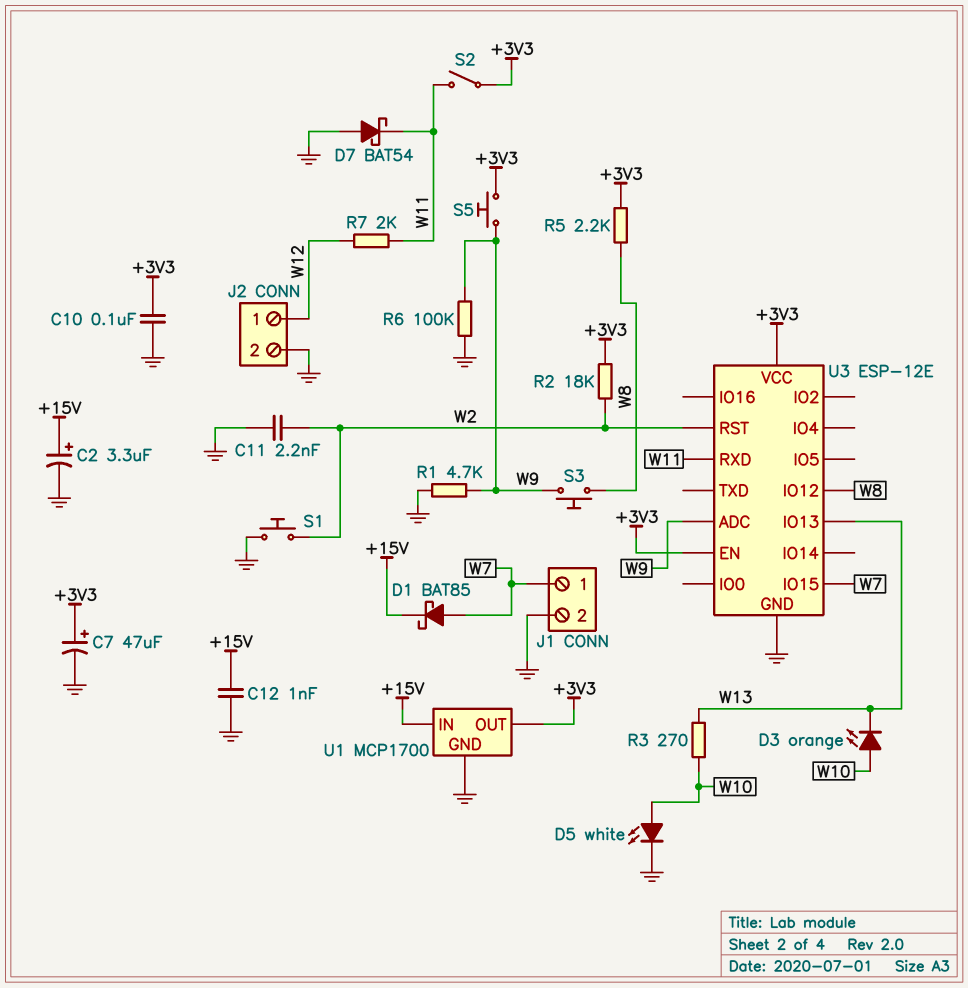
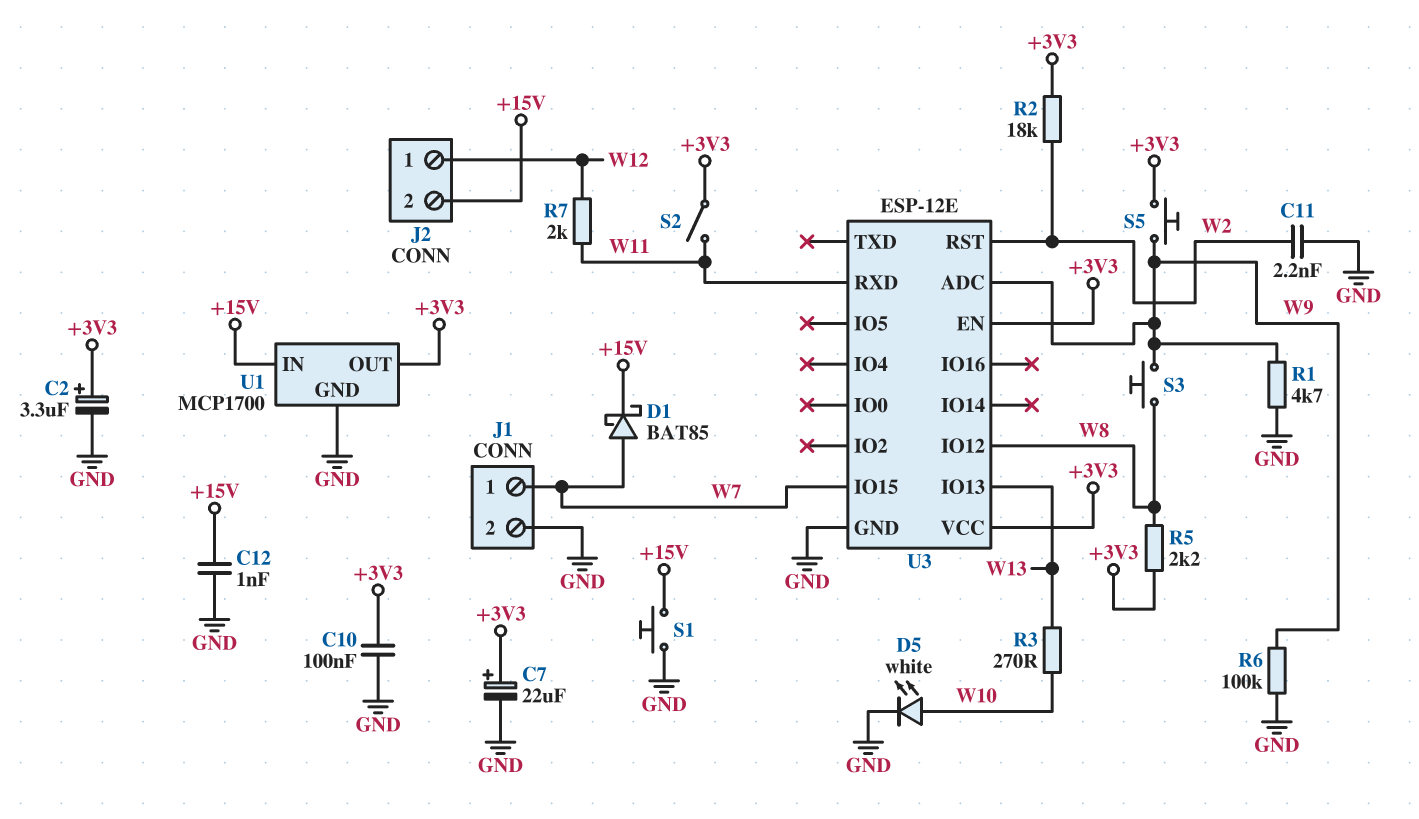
C2: 3.3uF (plus +15V, minus GND) -> 3.3uF (plus +3V3, minus GND)
C7: 47uF (plus +3V3, minus GND) -> 22uF (plus +3V3, minus GND)
D3: LED orange (A W10, K W13) -> none
D7: schottky BAT54 (A GND, K W11) -> none
J2 pin 2: GND -> +15V
S1: button (GND, W2) -> button (+15V, GND)

